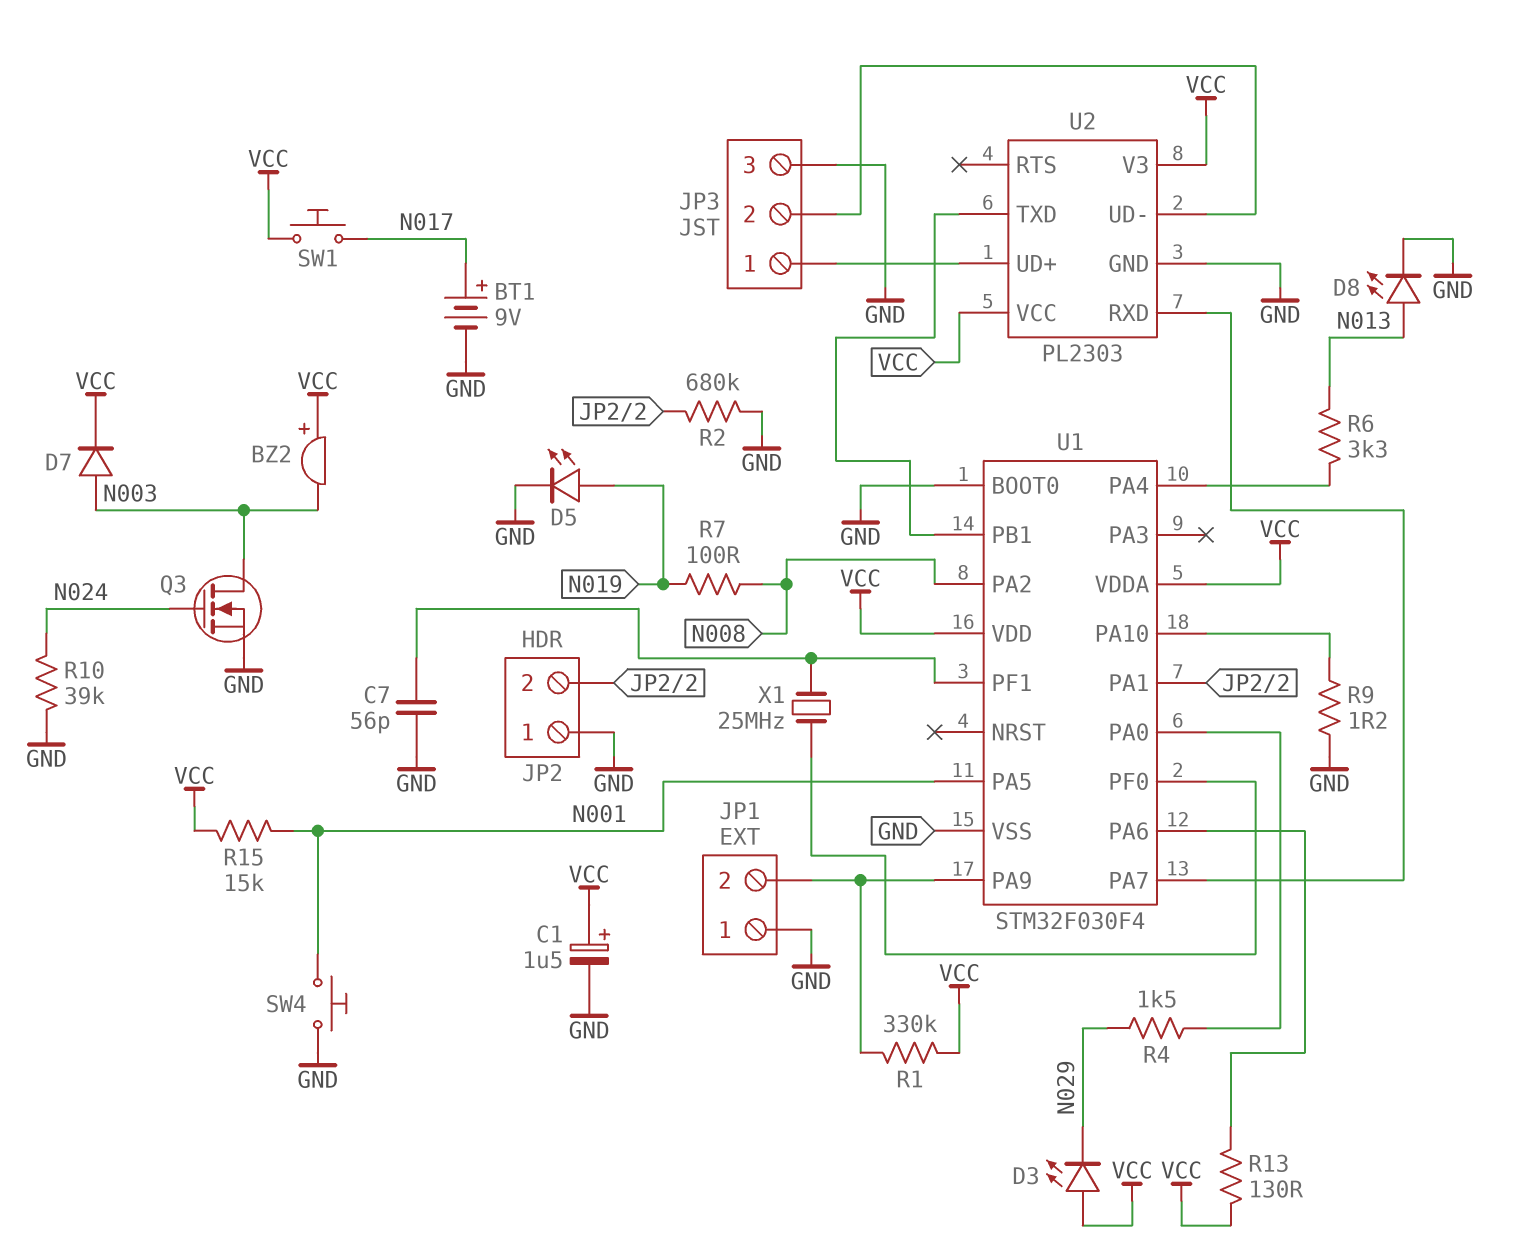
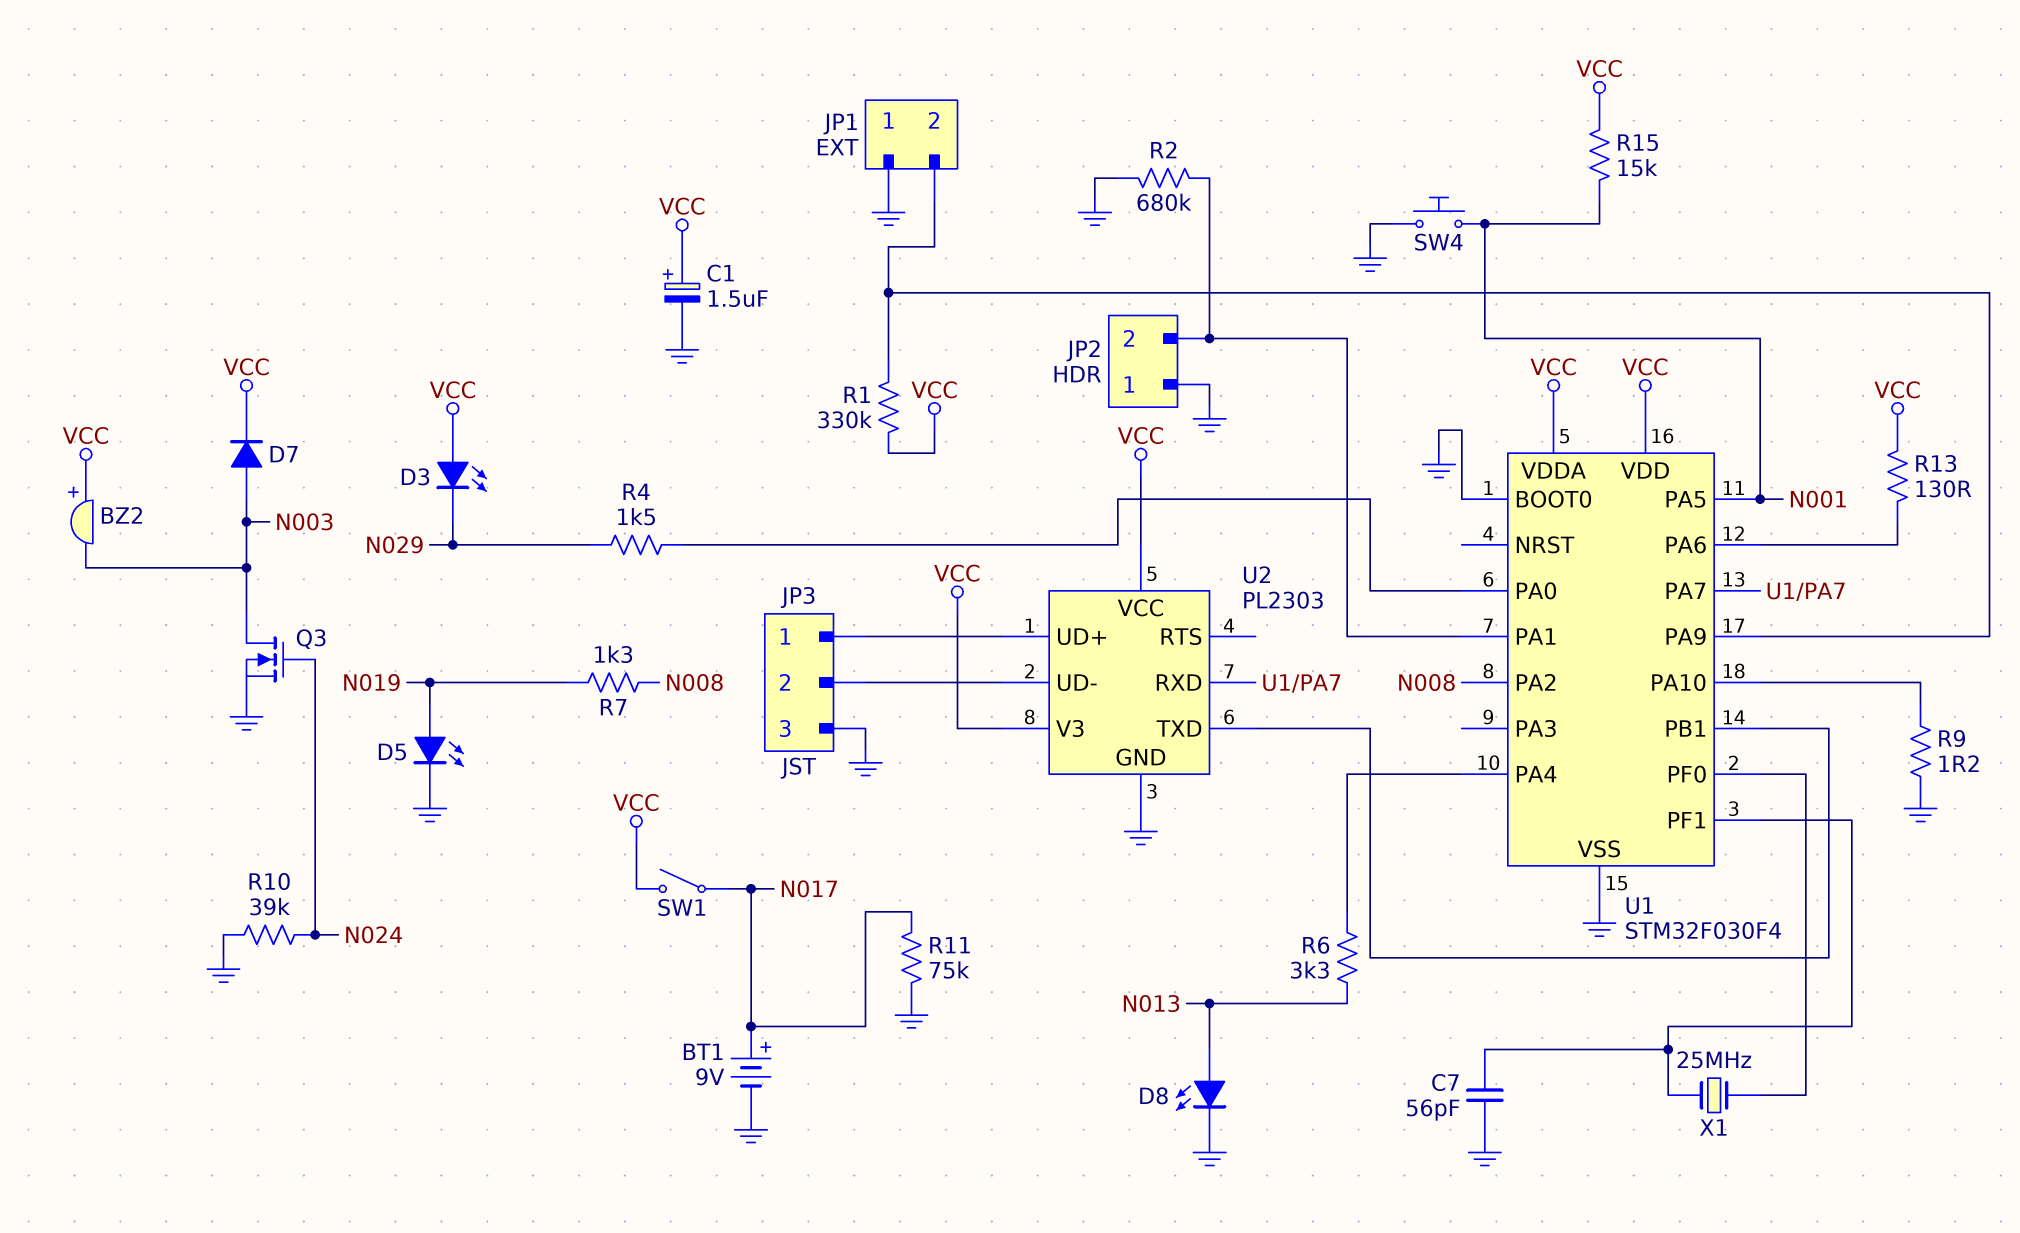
R7: 100 (N008, N019) -> 1.3k (N008, N019)
R11: none -> 75k (GND, N017)
SW1: button (N017, VCC) -> switch (N017, VCC)

